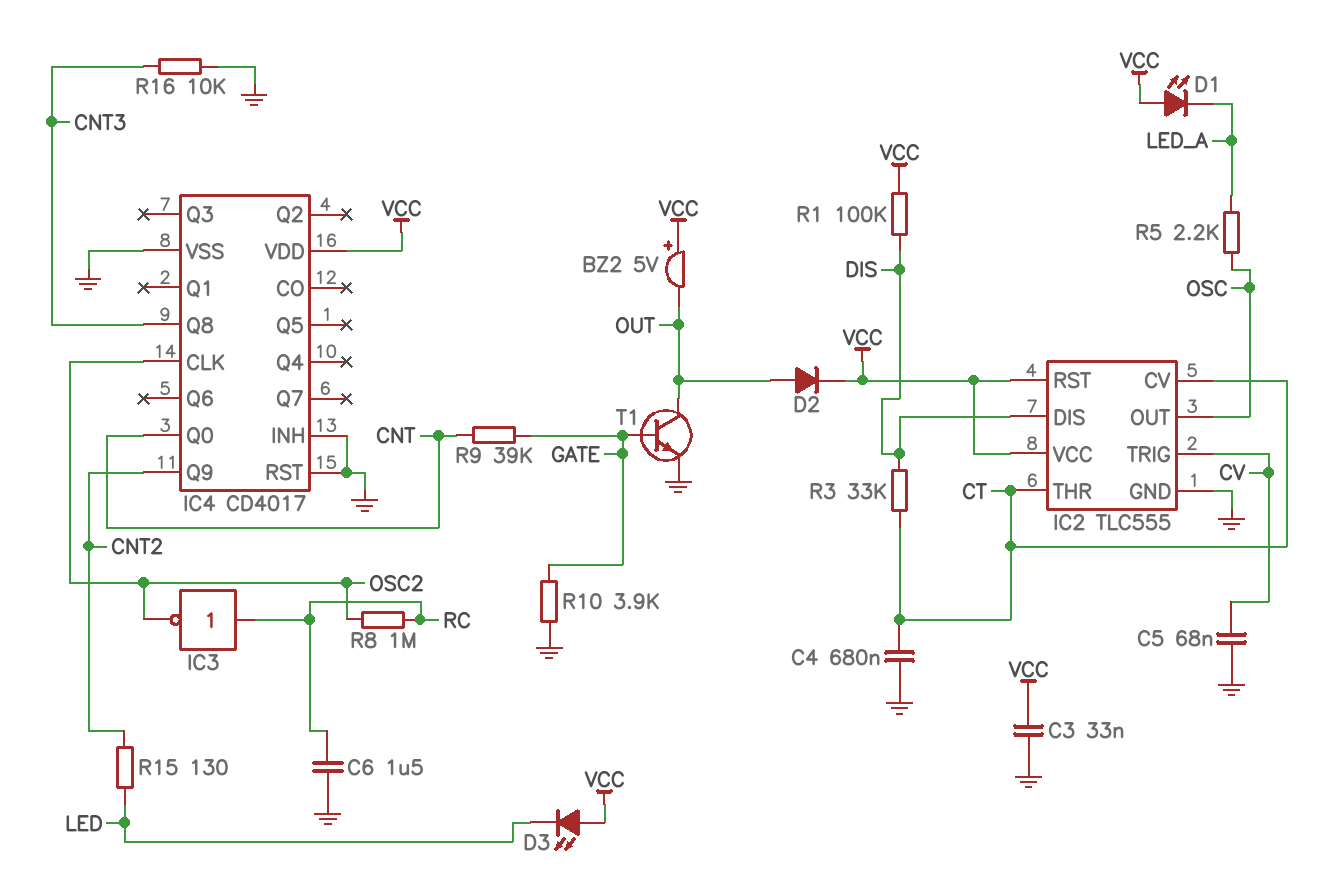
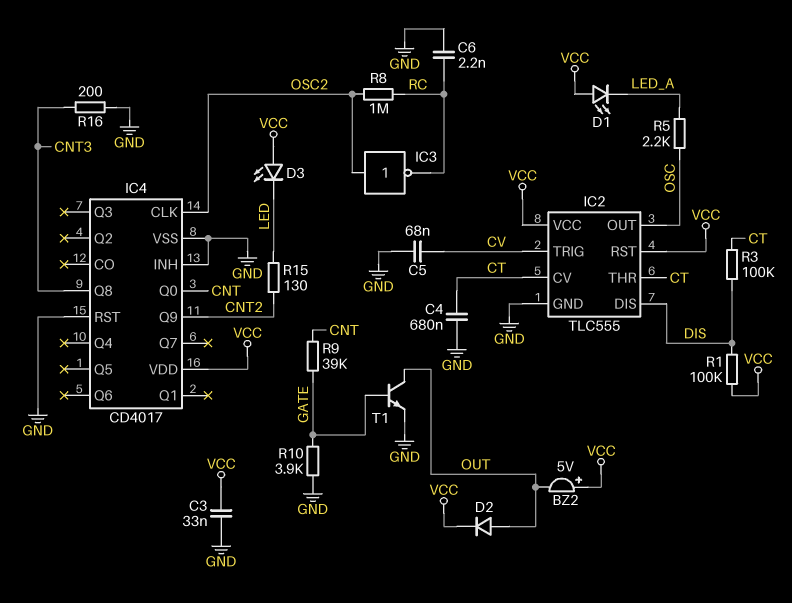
C6: 1.5uF (GND, RC) -> 2.2nF (GND, RC)
IC3: NOT (in RC, out OSC2) -> NOT (in OSC2, out RC)
R3: 33k (CT, DIS) -> 100k (CT, DIS)
R16: 10k (CNT3, GND) -> 200 (CNT3, GND)

